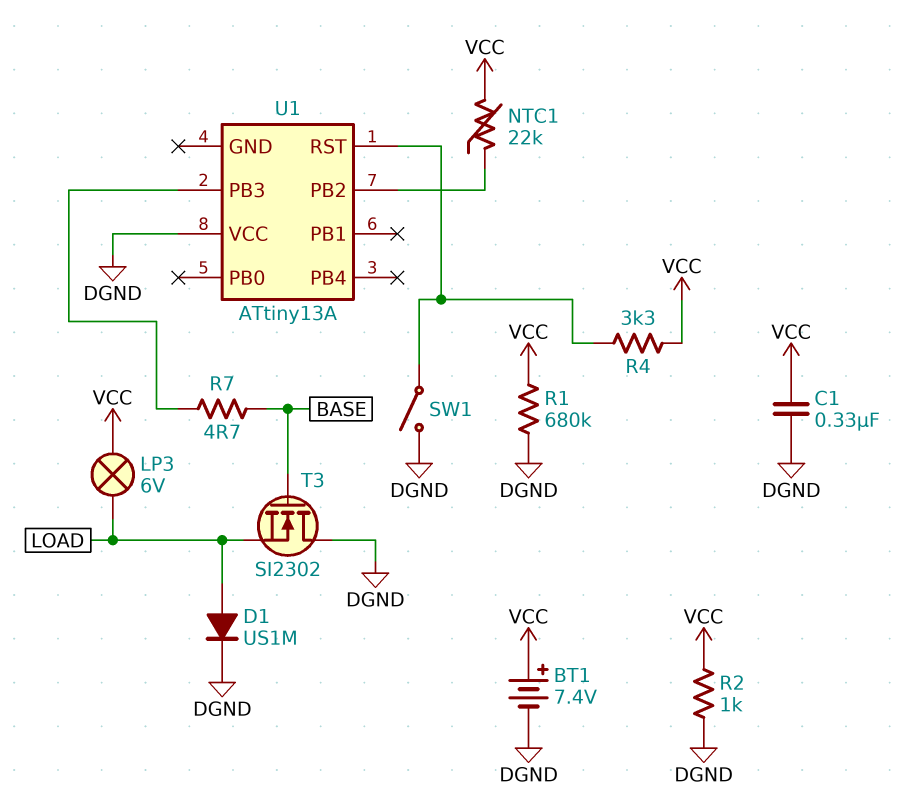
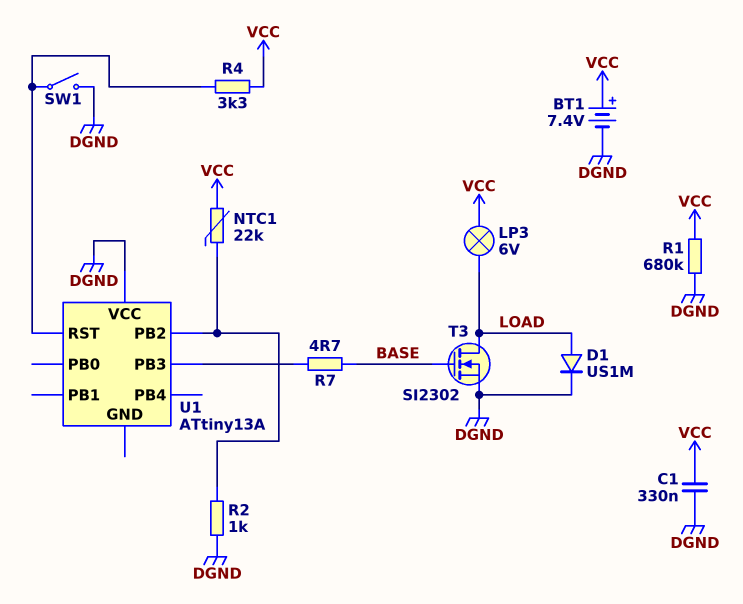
R2: 1k (DGND, VCC) -> 1k (DGND, U1/PB2)
T3: NMOS SI2302 (G BASE, D DGND, S LOAD) -> NMOS SI2302 (G BASE, D LOAD, S DGND)

